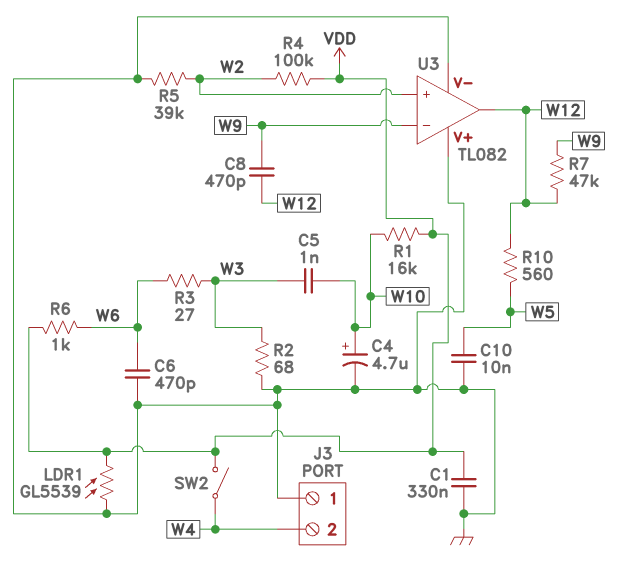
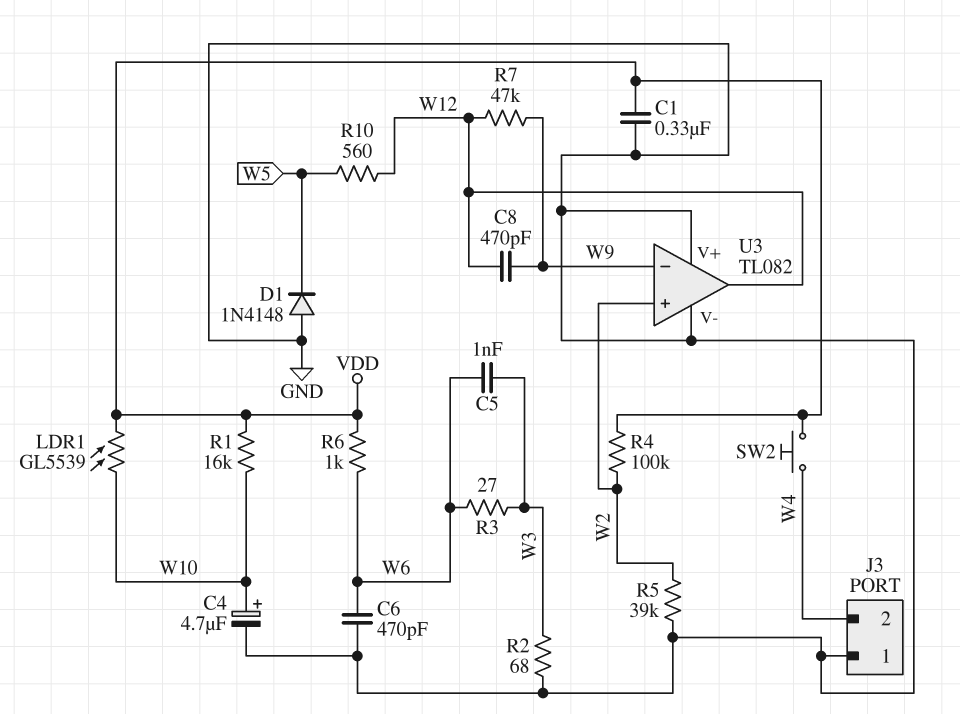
C5: 1nF (W3, W10) -> 1nF (W3, W6)
C10: 10nF (GND, W5) -> none
D1: none -> diode 1N4148 (A GND, K W5)
LDR1: GL5539 (GND, VDD) -> GL5539 (VDD, W10)
SW2: switch (VDD, W4) -> button (VDD, W4)

